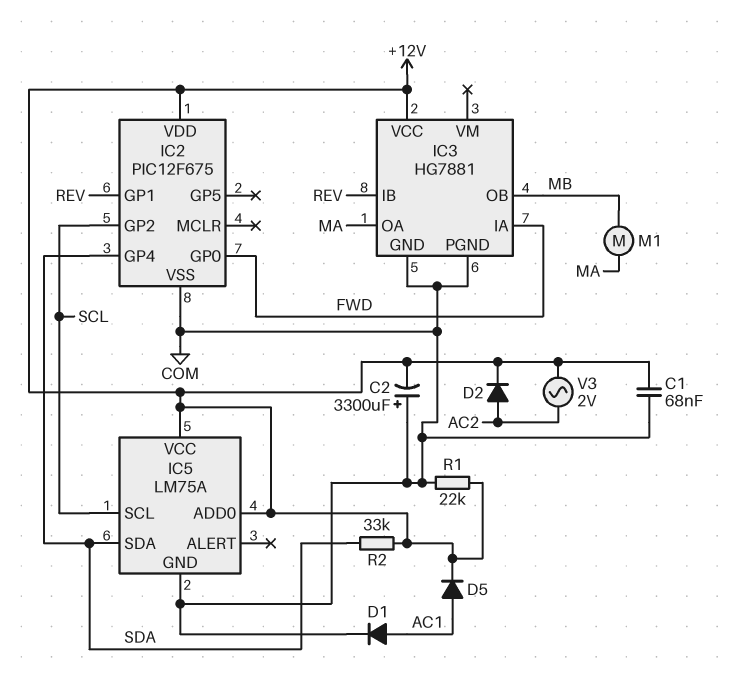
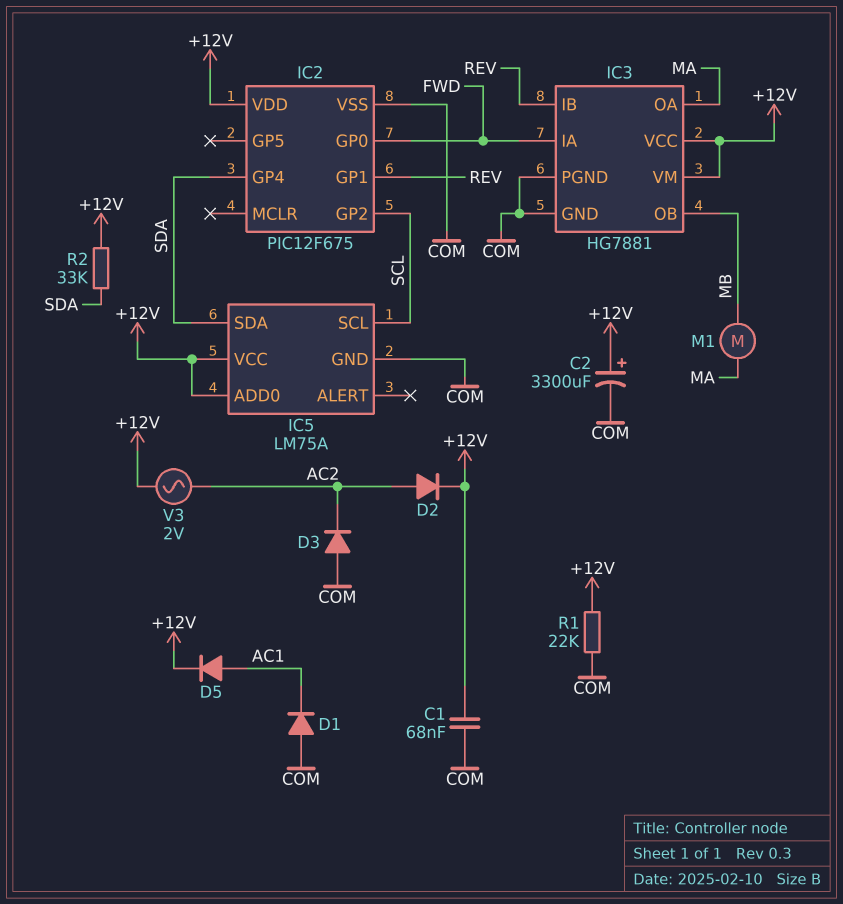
C2: 3300uF (plus COM, minus +12V) -> 3300uF (plus +12V, minus COM)
D1: diode (A AC1, K COM) -> diode (A COM, K AC1)
D3: none -> diode (A COM, K AC2)
IC3 pin VM: none -> +12V

